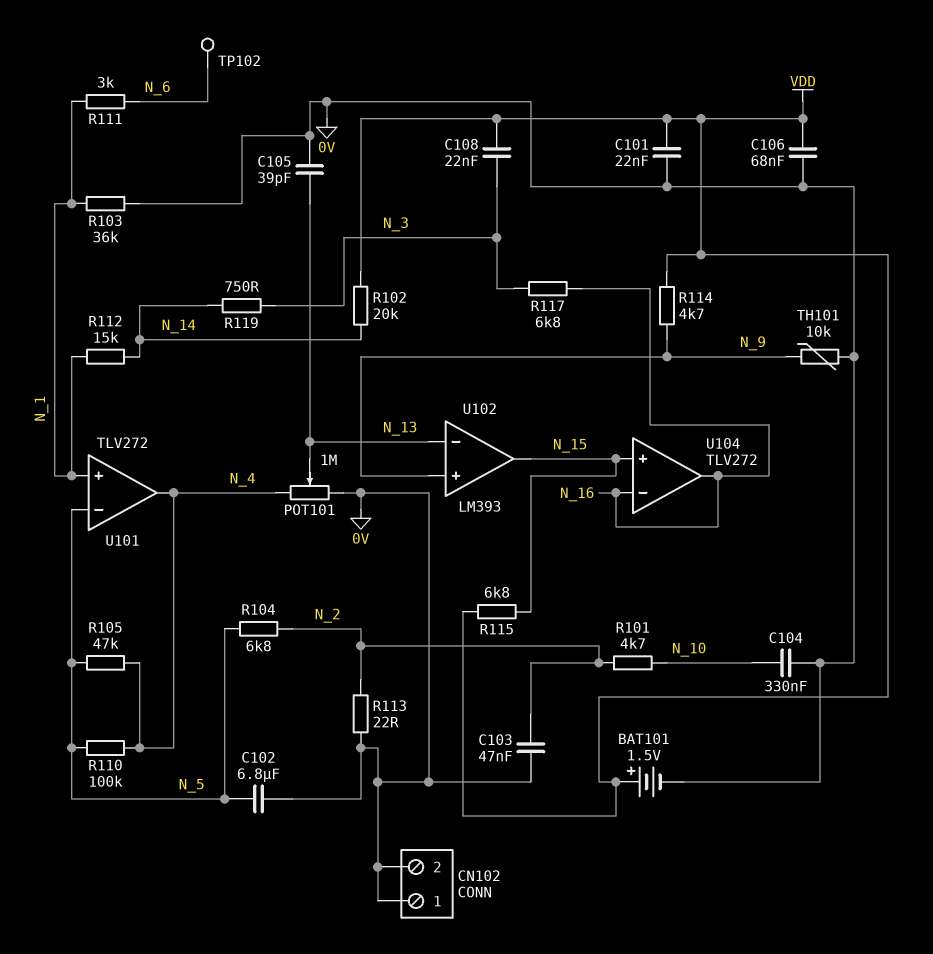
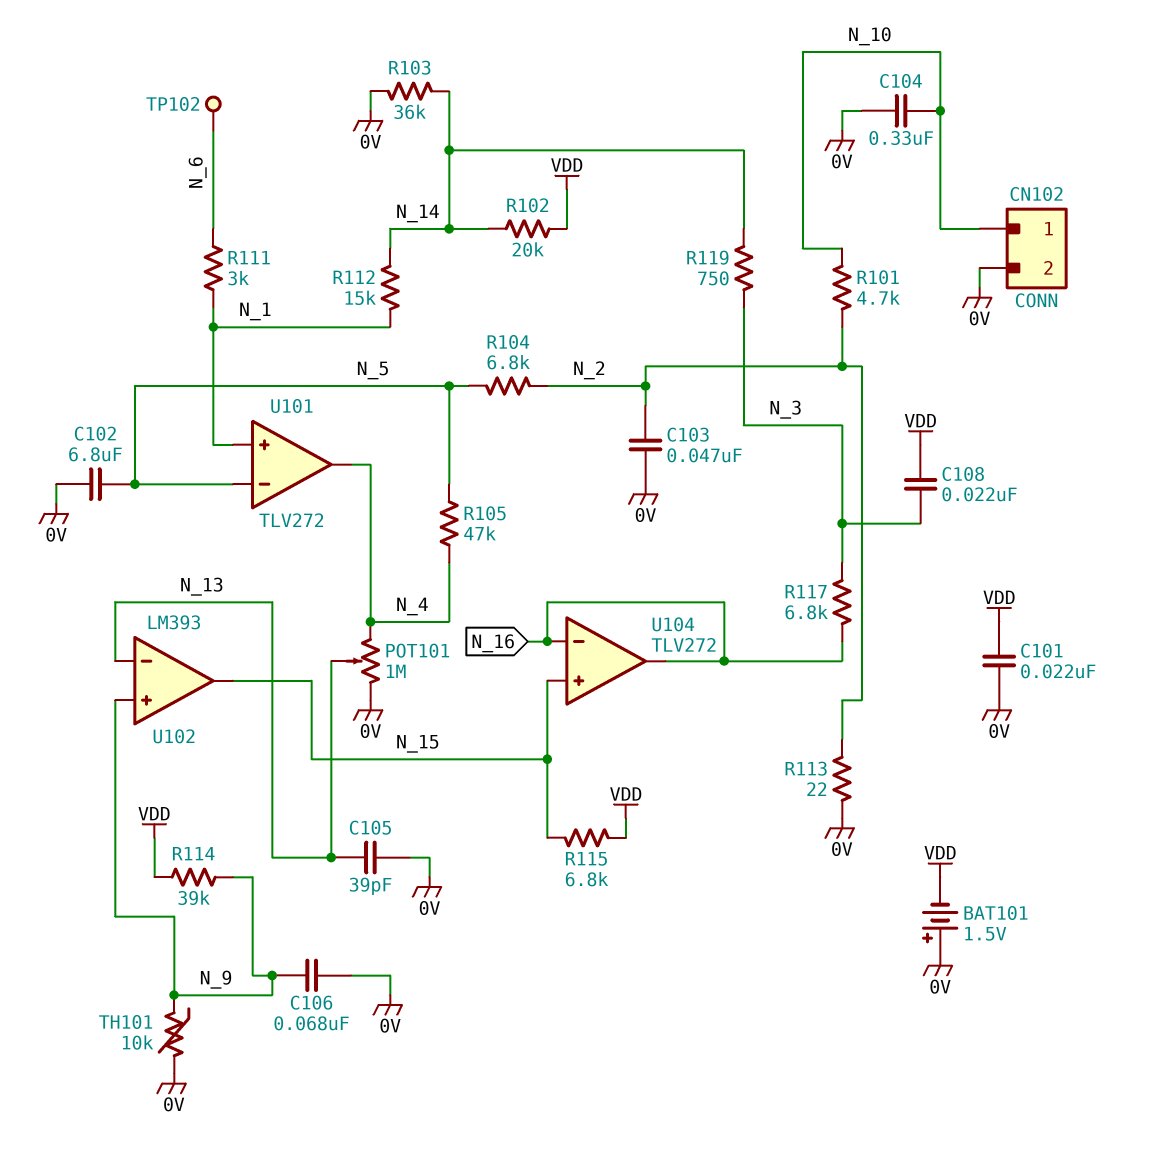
BAT101: 1.5V (plus VDD, minus 0V) -> 1.5V (plus 0V, minus VDD)
C106: 68nF (0V, VDD) -> 68nF (0V, N_9)
CN102 pin 1: 0V -> N_10
R103: 36k (0V, N_1) -> 36k (0V, N_14)
R110: 100k (N_4, N_5) -> none
R114: 4.7k (N_9, VDD) -> 39k (N_9, VDD)

